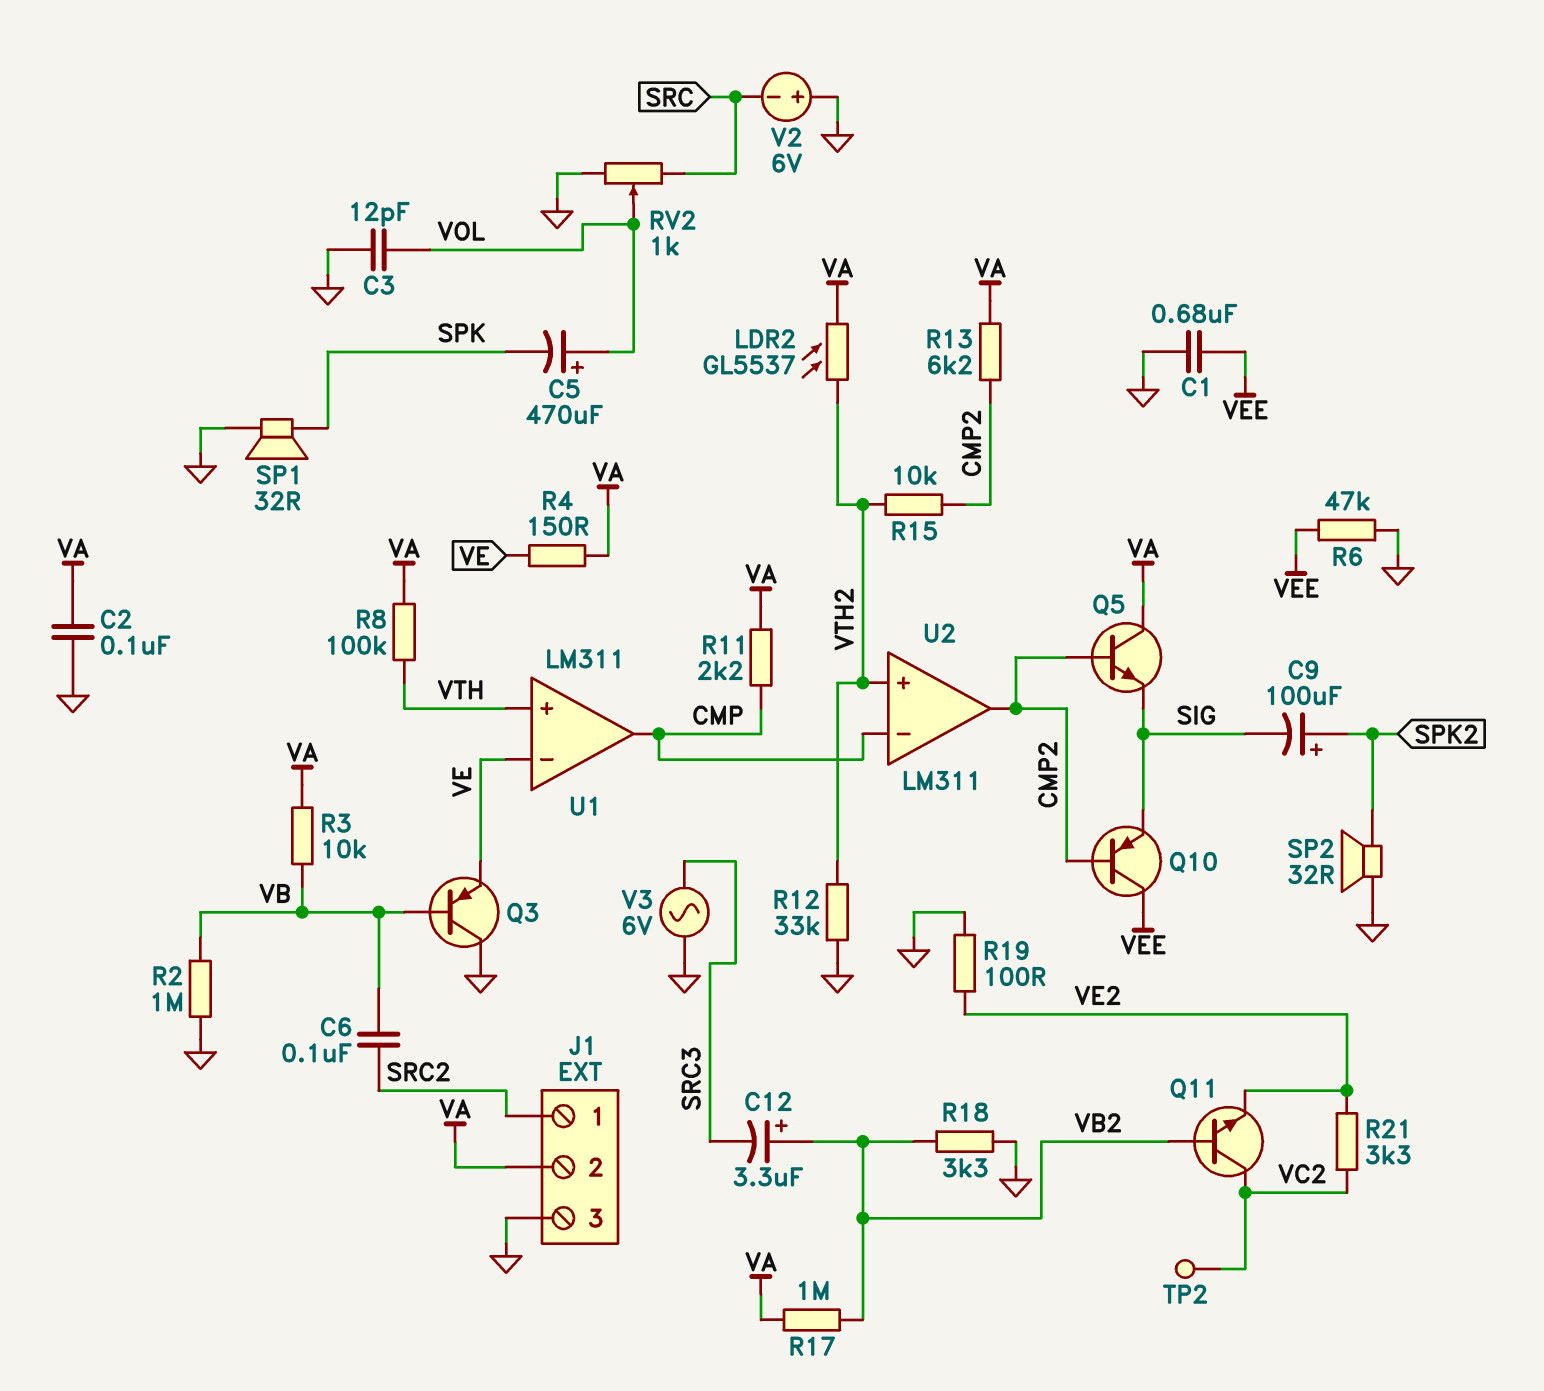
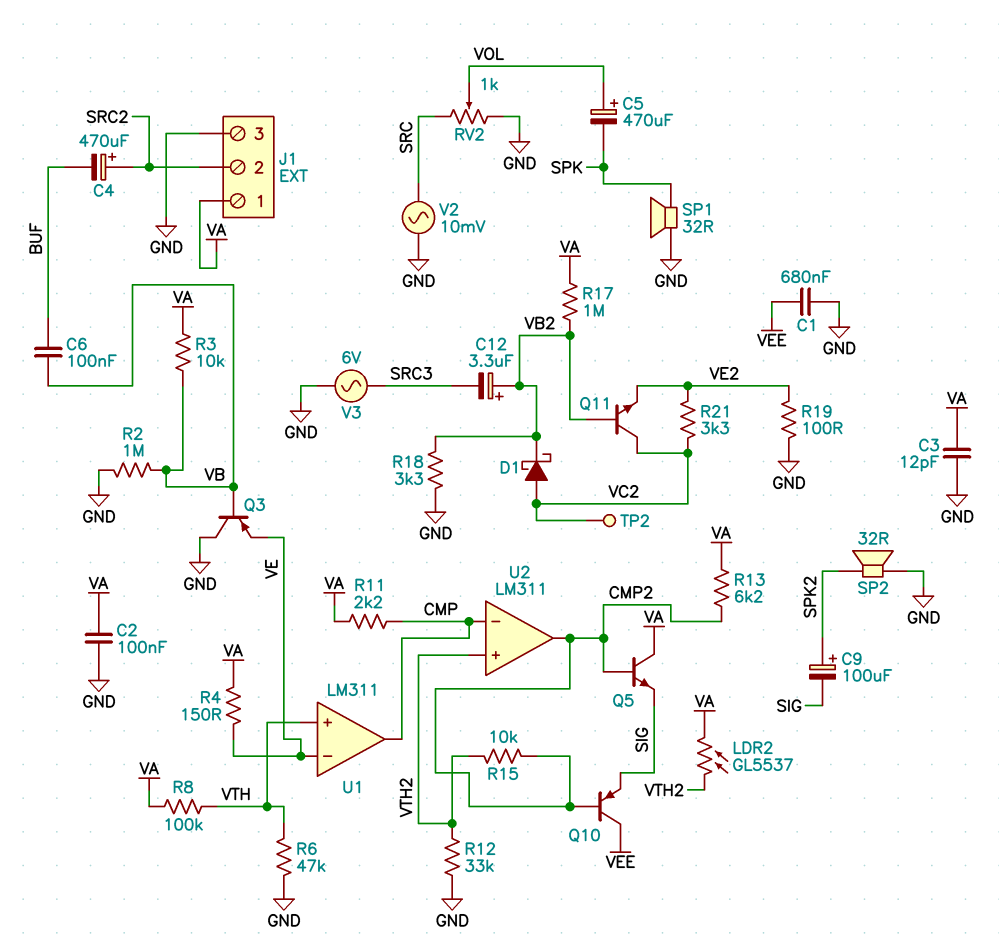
C3: 12pF (GND, VOL) -> 12pF (GND, VA)
C4: none -> 470uF (plus SRC2, minus BUF)
C6: 100nF (SRC2, VB) -> 100nF (BUF, VB)
D1: none -> schottky (A VC2, K VB2)
J1 pin 1: SRC2 -> VA
J1 pin 2: VA -> SRC2
R6: 47k (GND, VEE) -> 47k (GND, VTH)
V2: 6V (plus GND, minus SRC) -> AC 10mV (GND, SRC)

